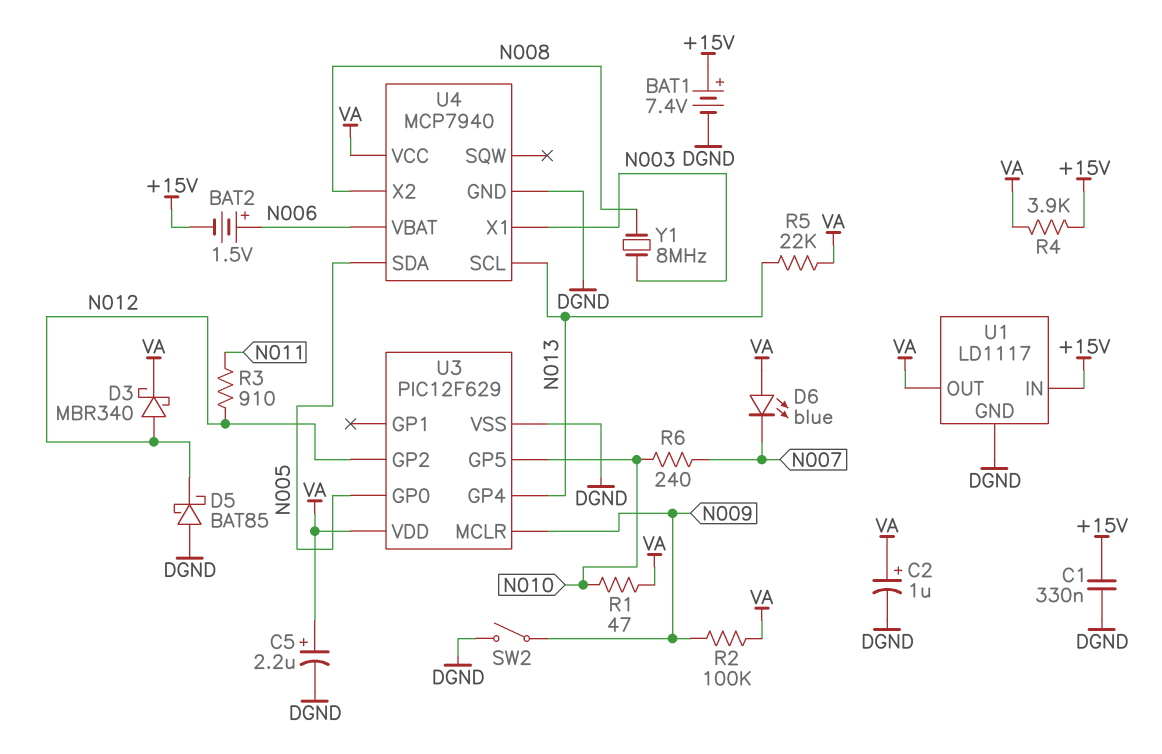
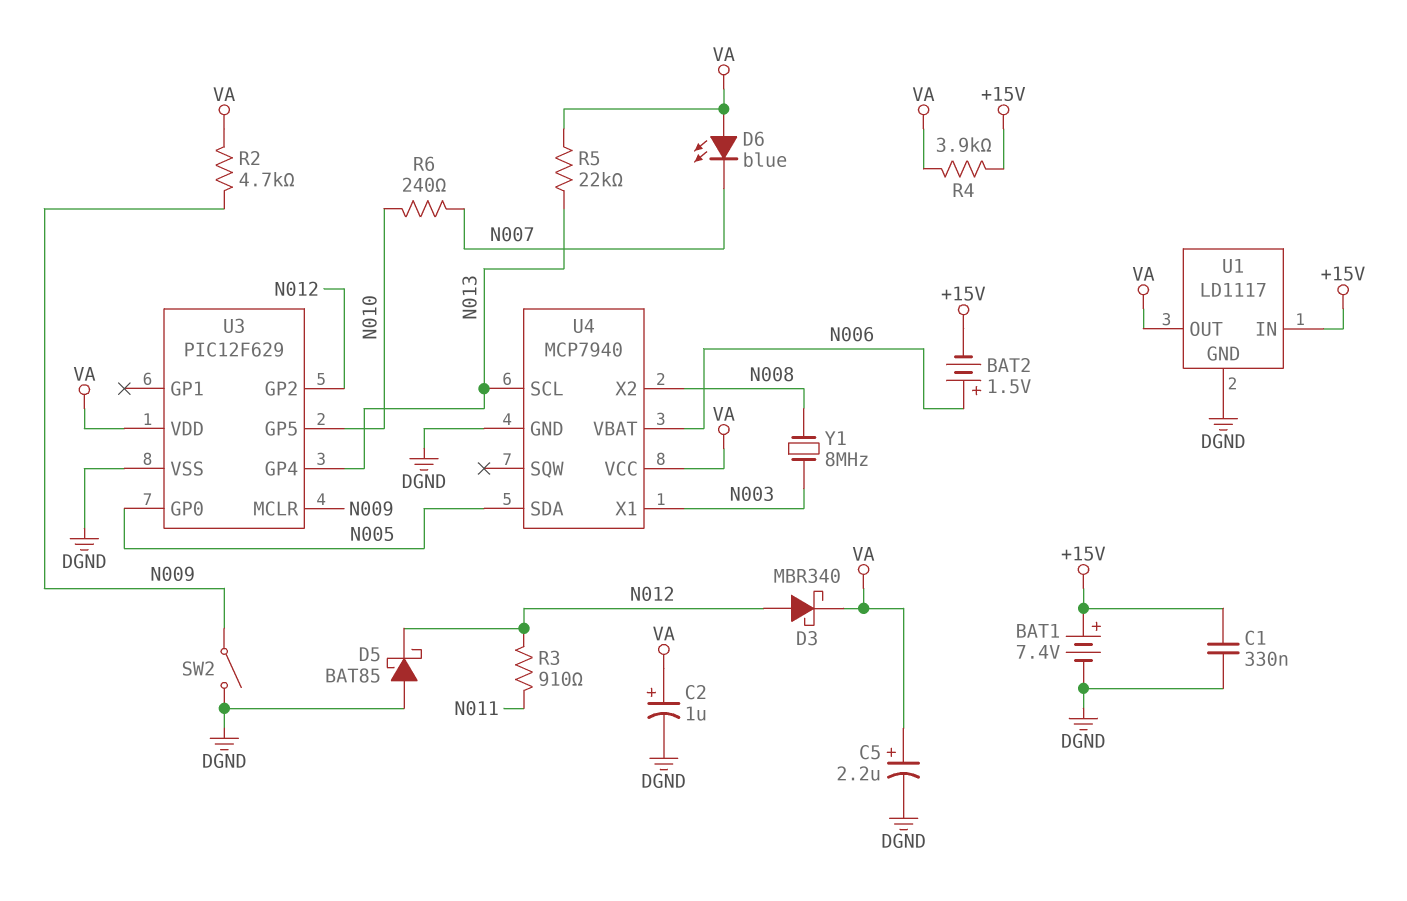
R1: 47 (N010, VA) -> none
R2: 100k (N009, VA) -> 4.7k (N009, VA)

